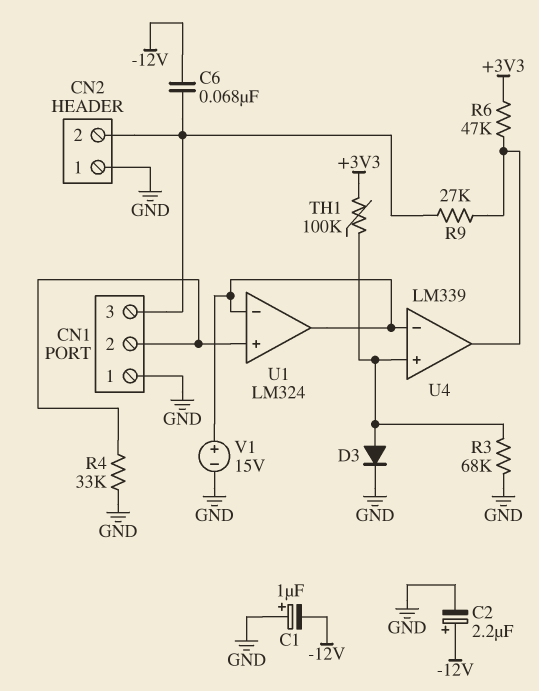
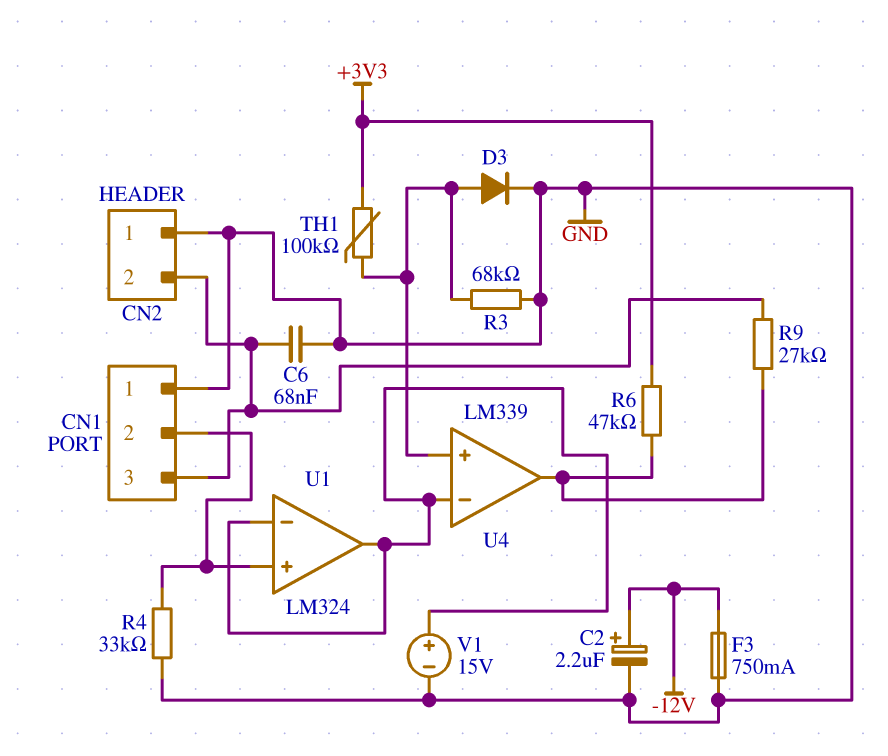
C1: 1uF (plus GND, minus -12V) -> none
C6: 68nF (-12V, CN1/3) -> 68nF (CN1/3, GND)
F3: none -> 750mA (-12V, GND)

